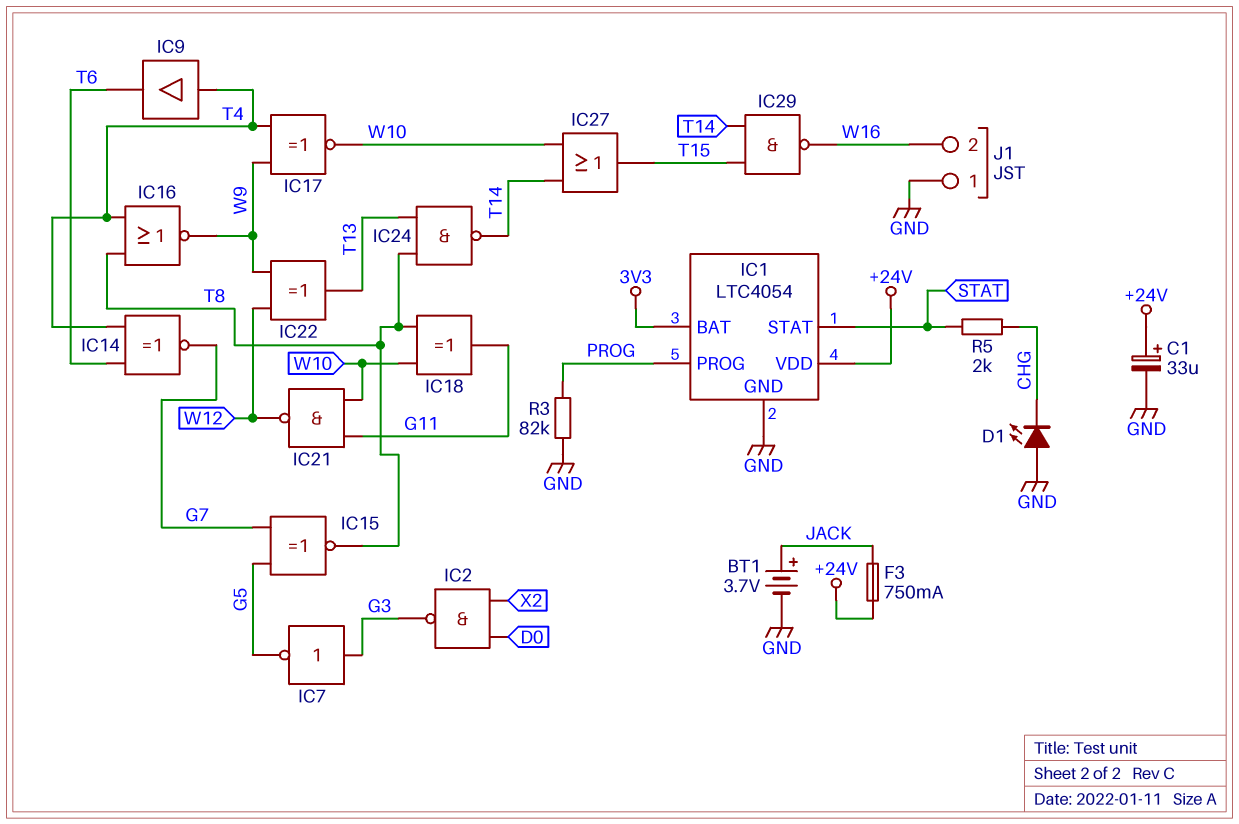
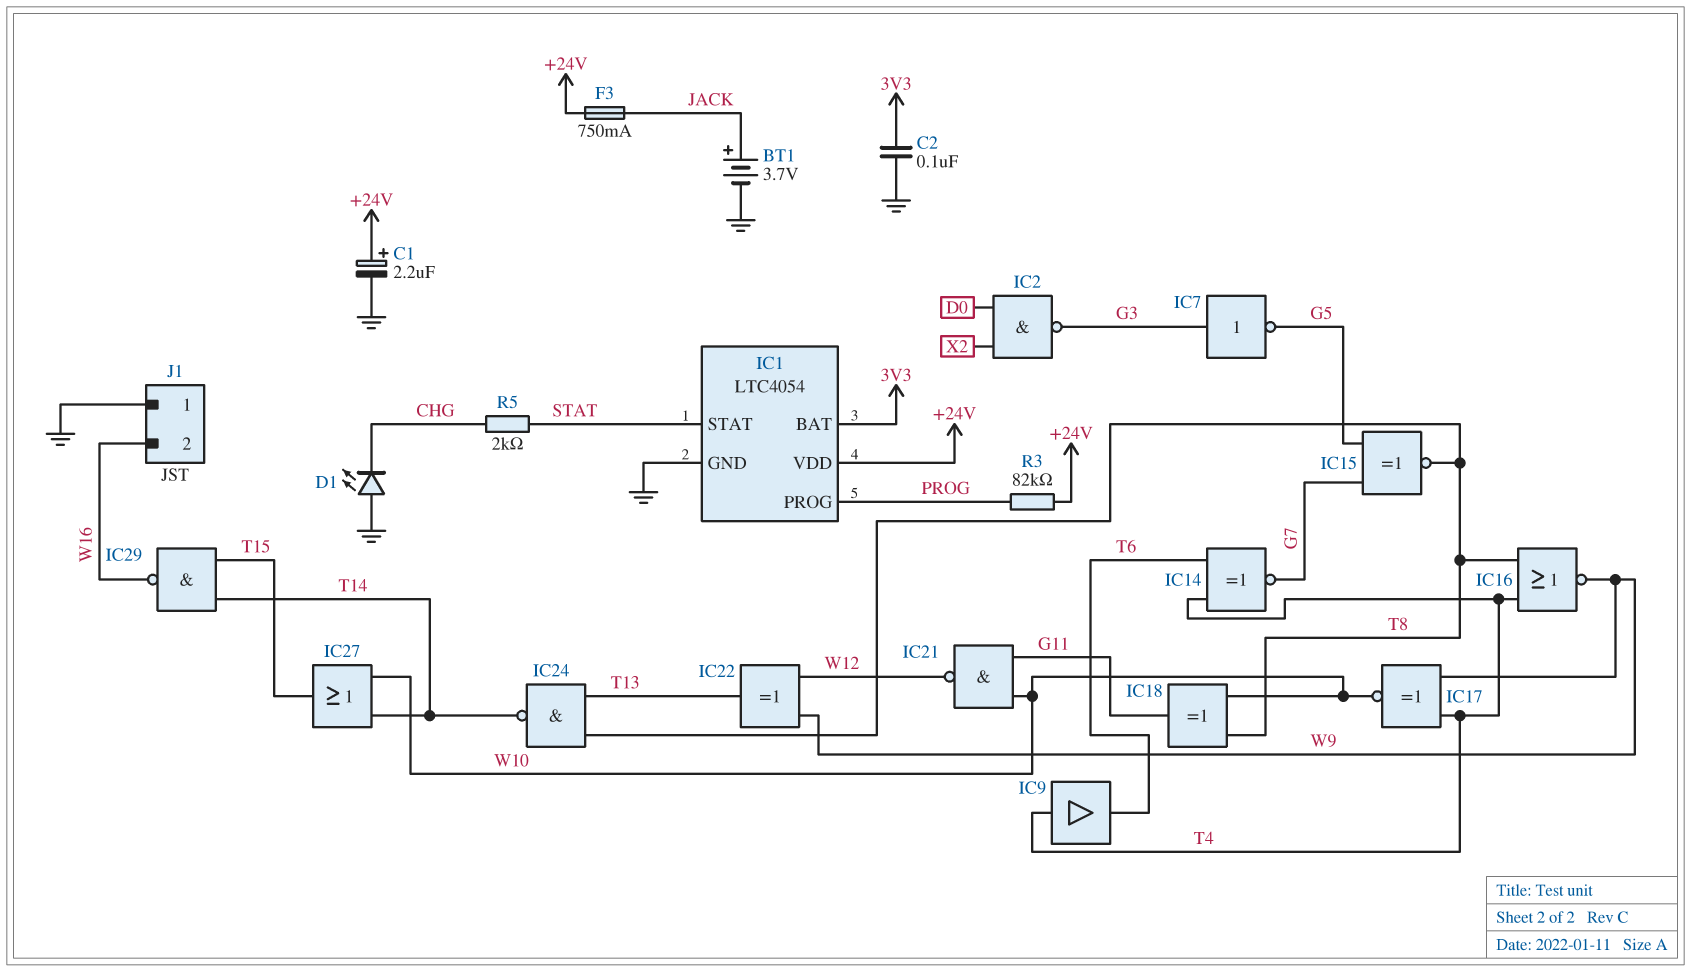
C1: 33uF (plus +24V, minus GND) -> 2.2uF (plus +24V, minus GND)
C2: none -> 100nF (3V3, GND)
R3: 82k (GND, PROG) -> 82k (+24V, PROG)

